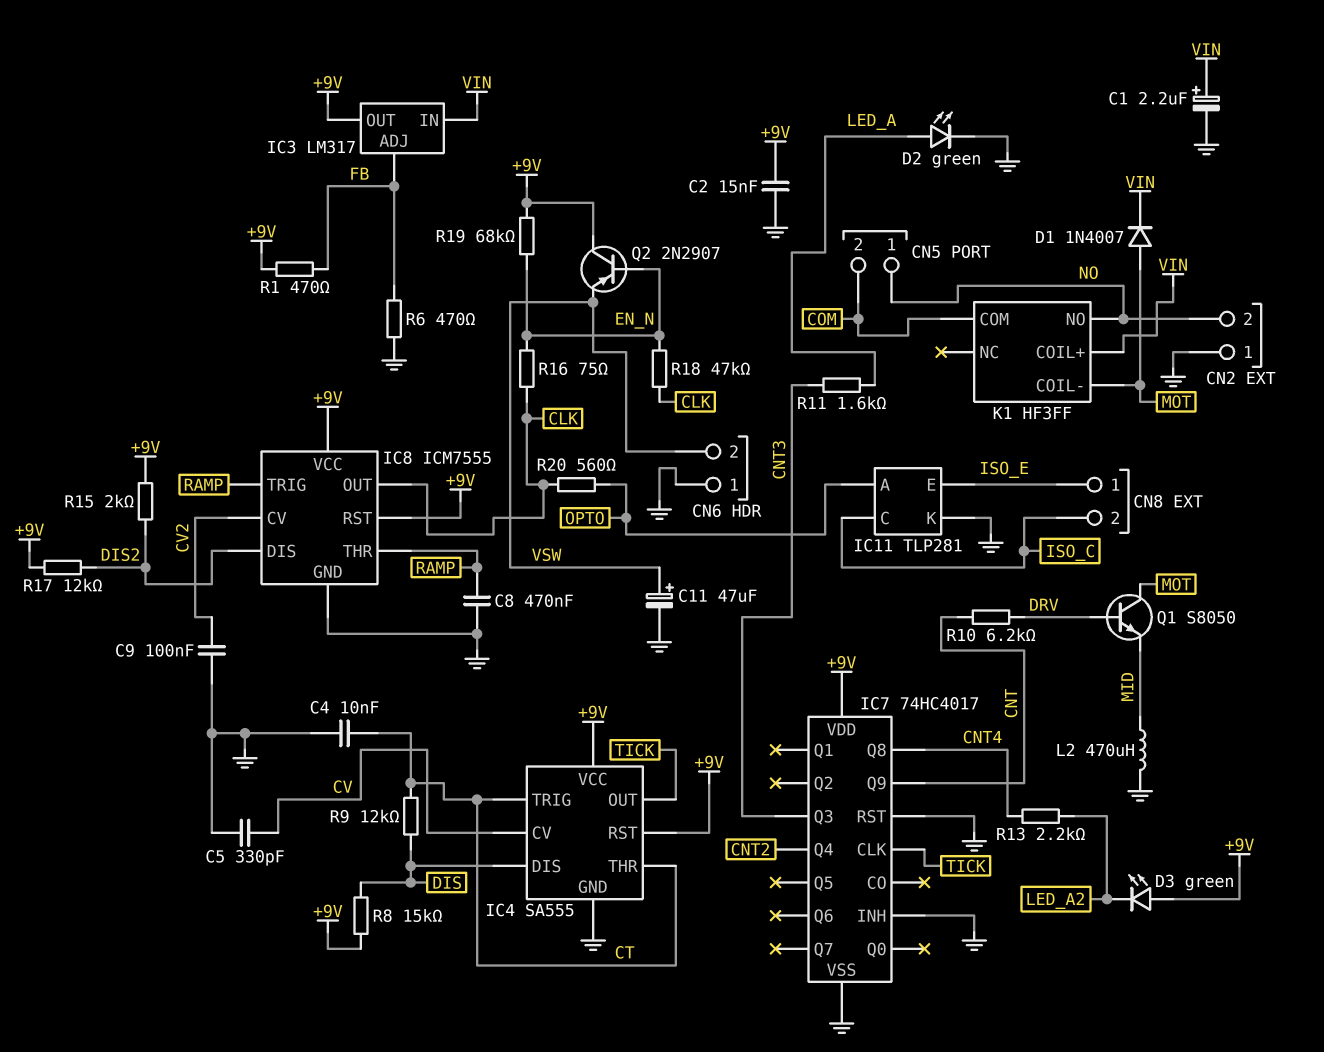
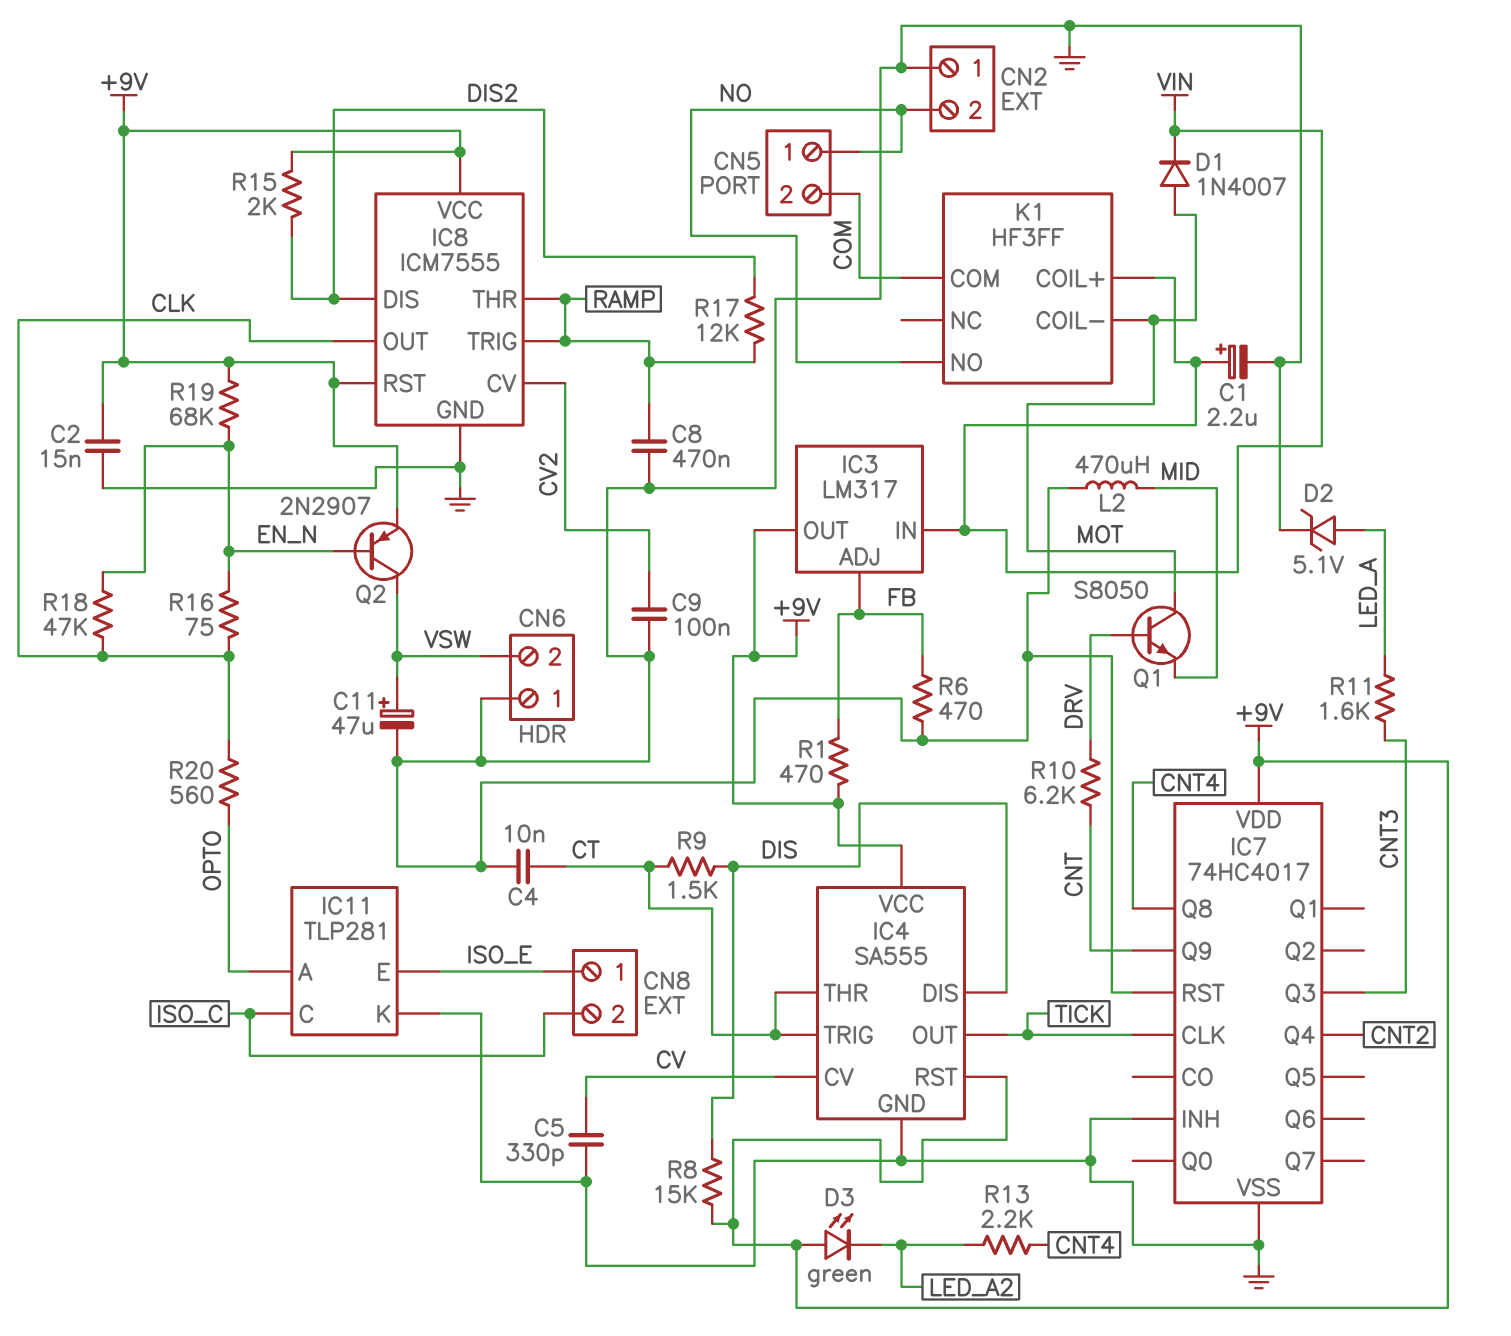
D2: LED green (A LED_A, K GND) -> zener 5.1V (A LED_A, K GND)
Q2: PNP 2N2907 (B EN_N, C +9V, E VSW) -> PNP 2N2907 (B EN_N, C VSW, E +9V)
R9: 12k (CT, DIS) -> 1.5k (CT, DIS)
R17: 12k (+9V, DIS2) -> 12k (DIS2, RAMP)

